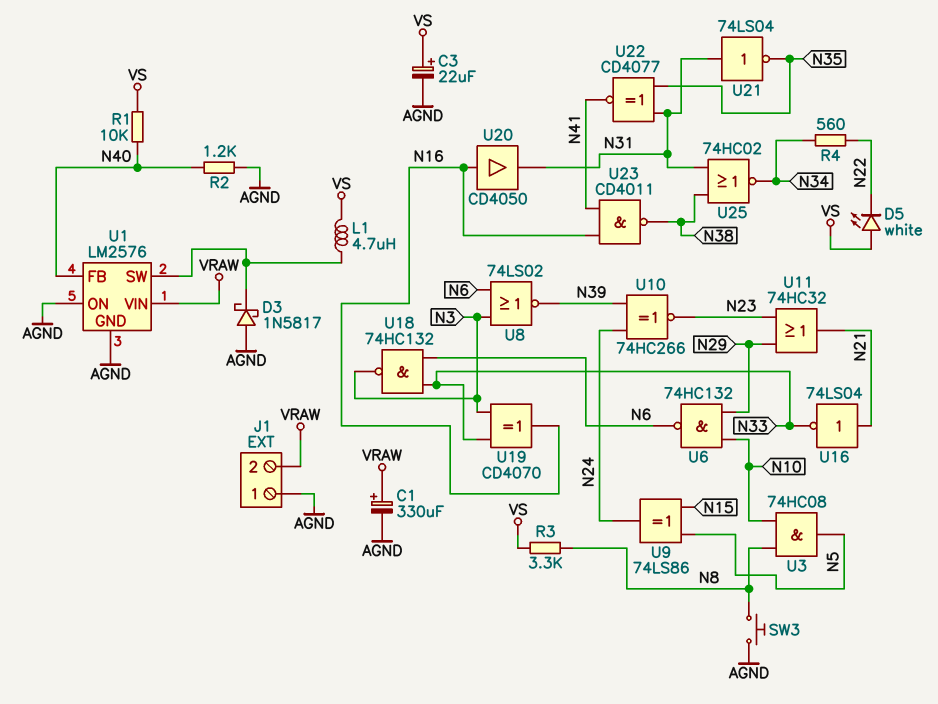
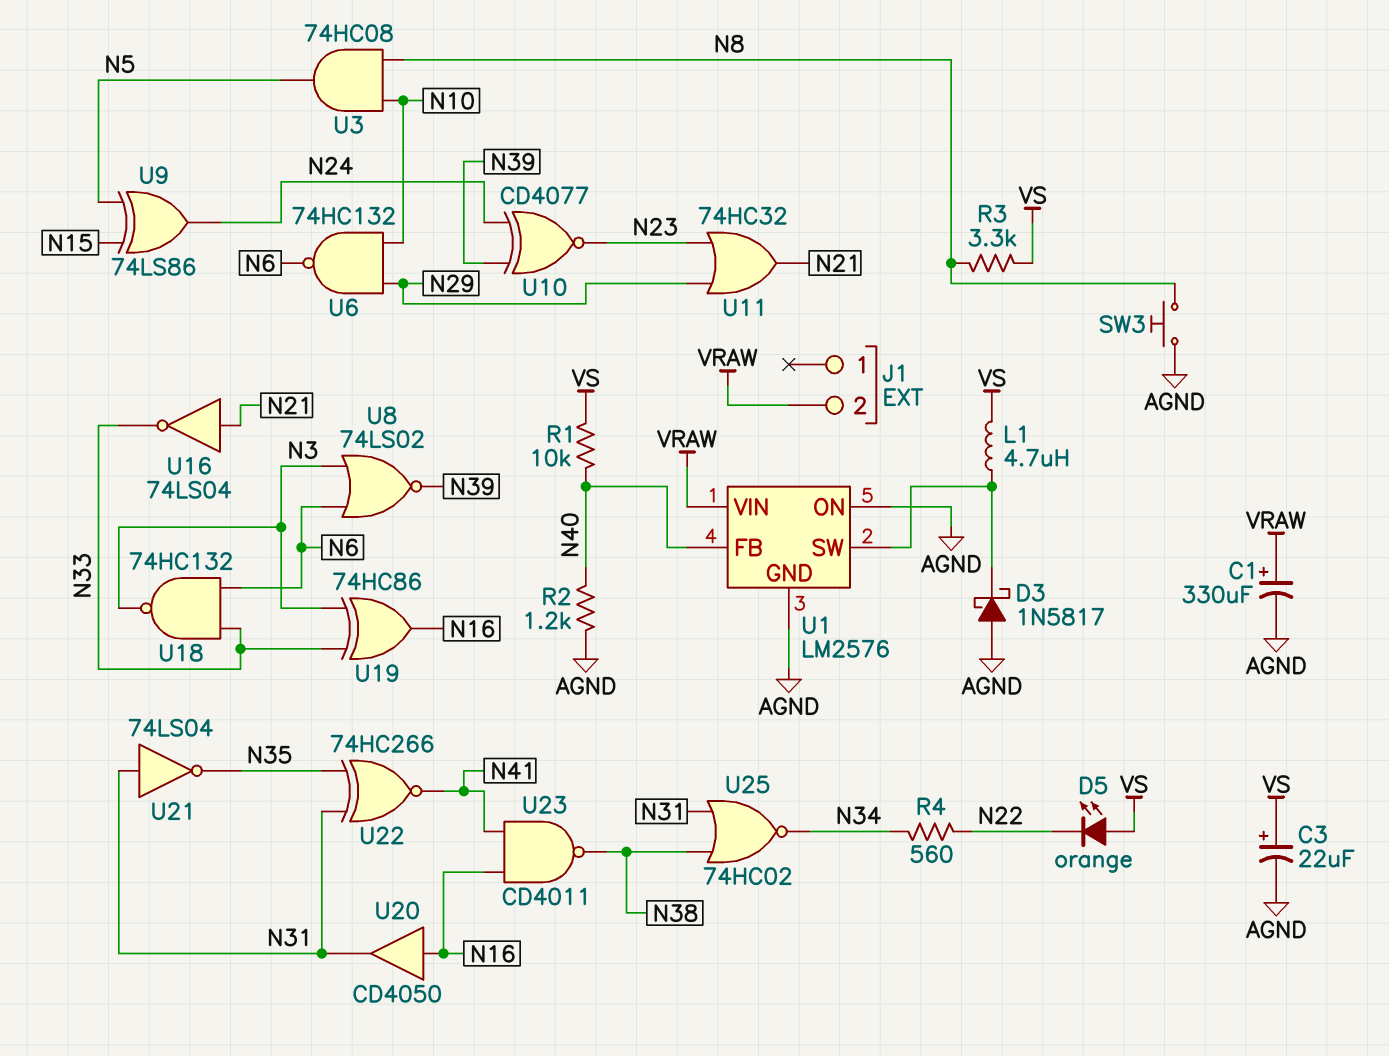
D5: LED white (A VS, K N22) -> LED orange (A VS, K N22)
J1 pin 1: AGND -> none
U10: XNOR 74HC266 (in N24, in N39, out N23) -> XNOR CD4077 (in N24, in N39, out N23)
U19: XOR CD4070 (in N3, in N33, out N16) -> XOR 74HC86 (in N3, in N33, out N16)
U22: XNOR CD4077 (in N31, in N35, out N41) -> XNOR 74HC266 (in N31, in N35, out N41)

